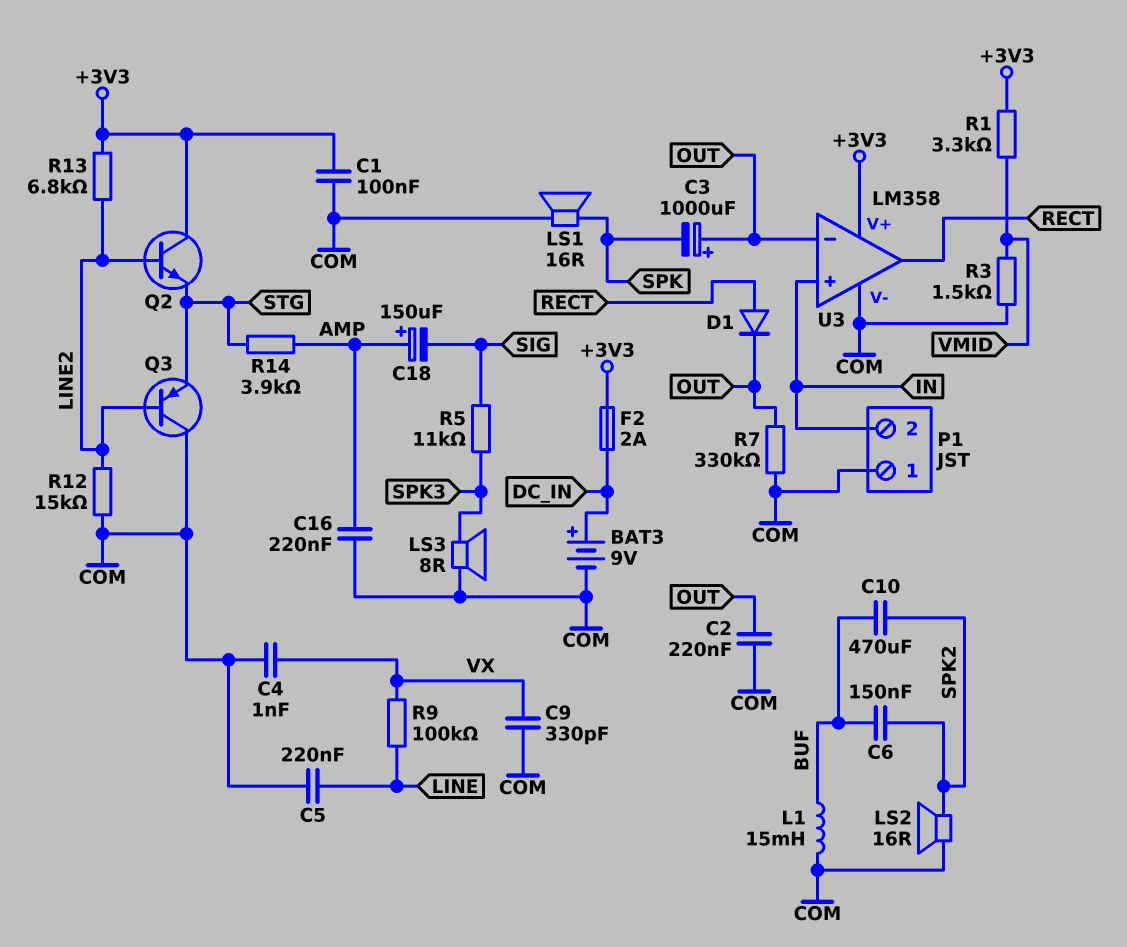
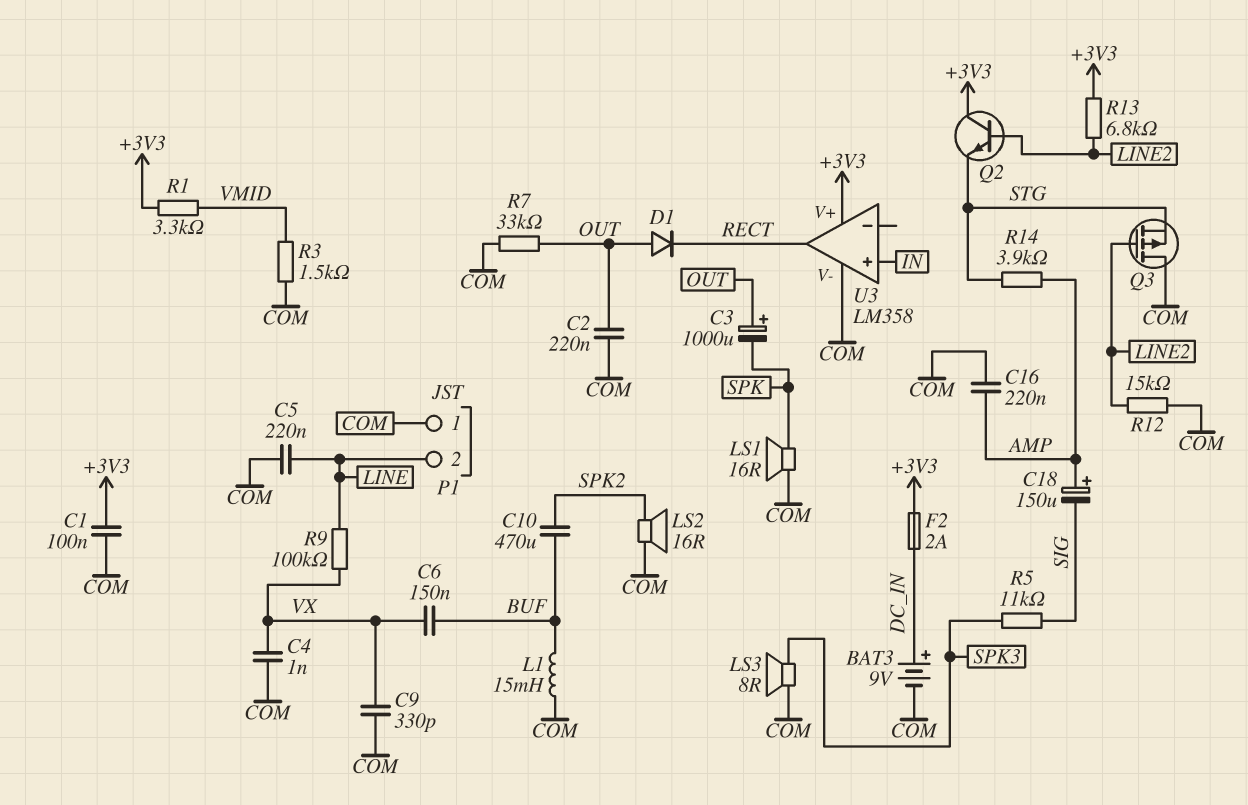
C6: 150nF (BUF, SPK2) -> 150nF (BUF, VX)
D1: diode (A RECT, K OUT) -> diode (A OUT, K RECT)
P1 pin 2: IN -> LINE
Q3: PNP (B LINE2, C COM, E STG) -> PMOS (G LINE2, D COM, S STG)
R7: 330k (COM, OUT) -> 33k (COM, OUT)
U3 pin in-: OUT -> none

